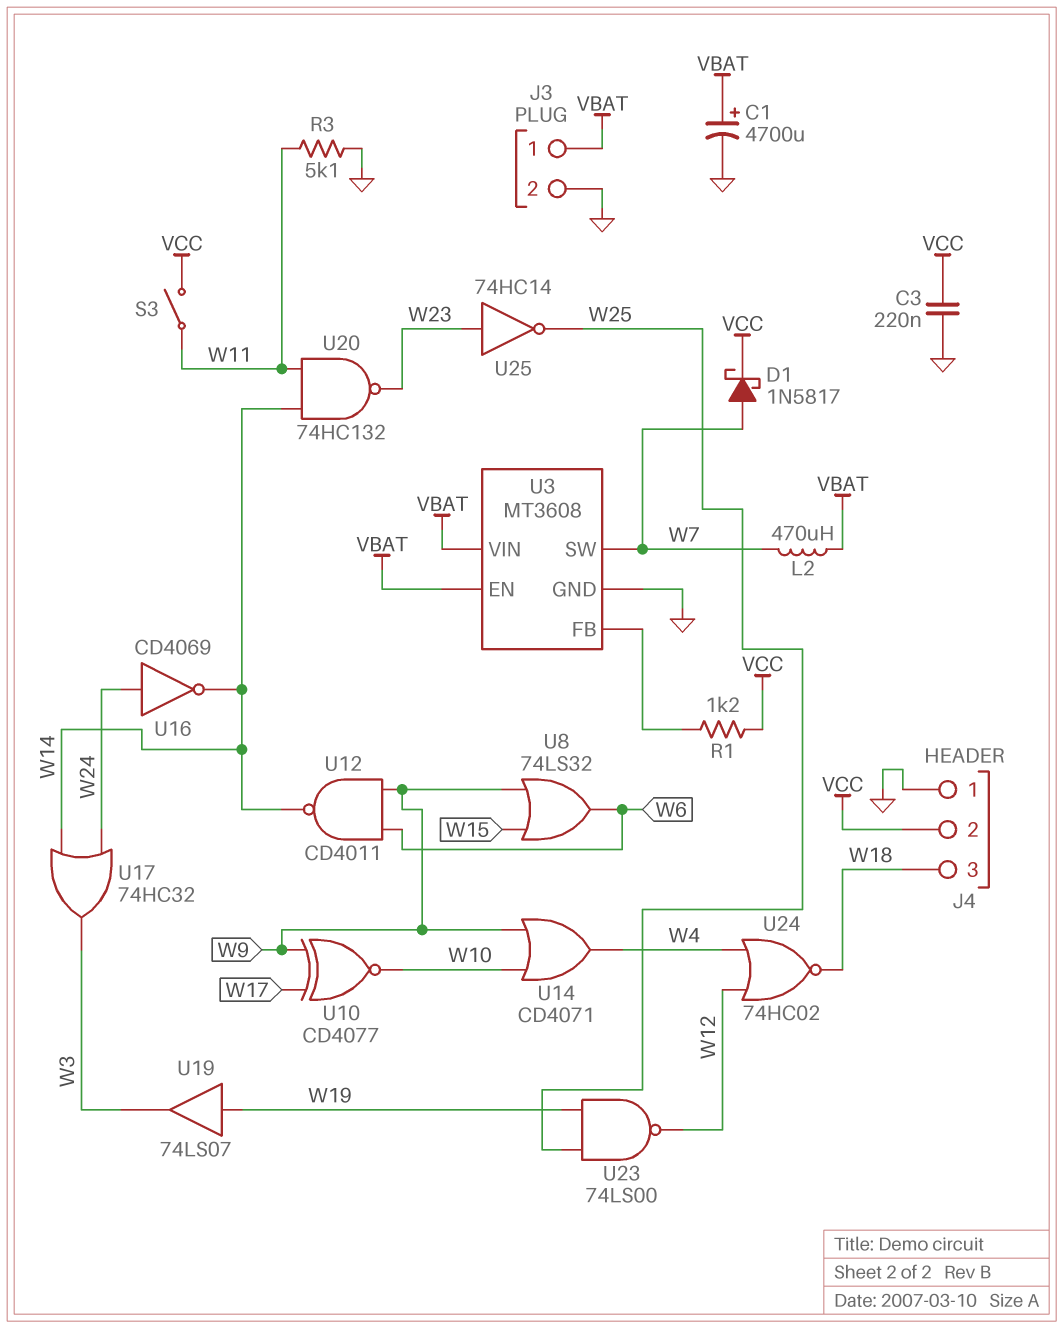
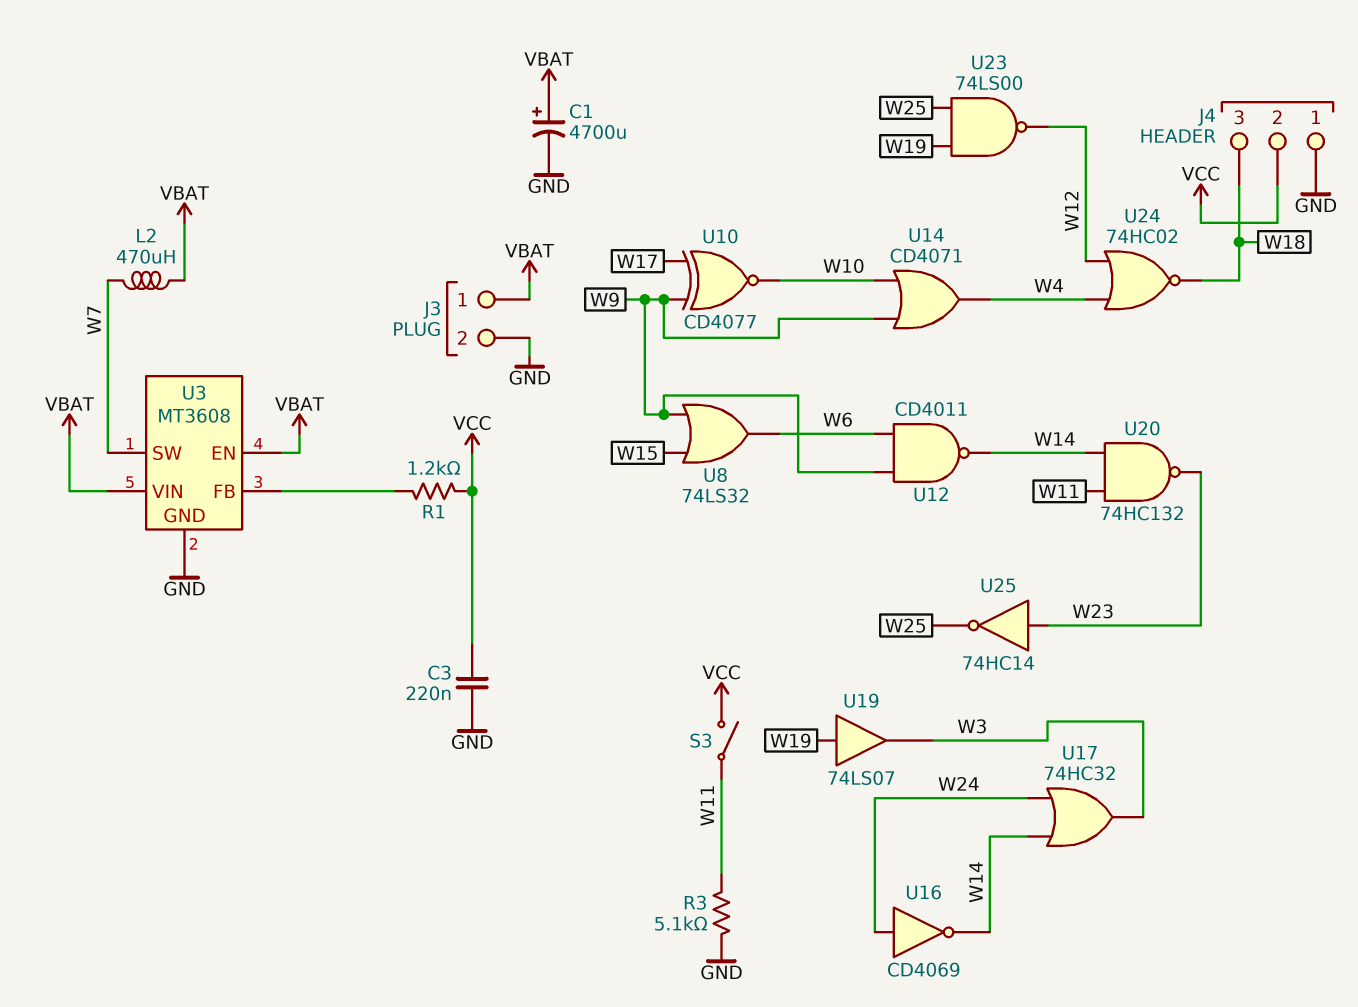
D1: schottky 1N5817 (A W7, K VCC) -> none

